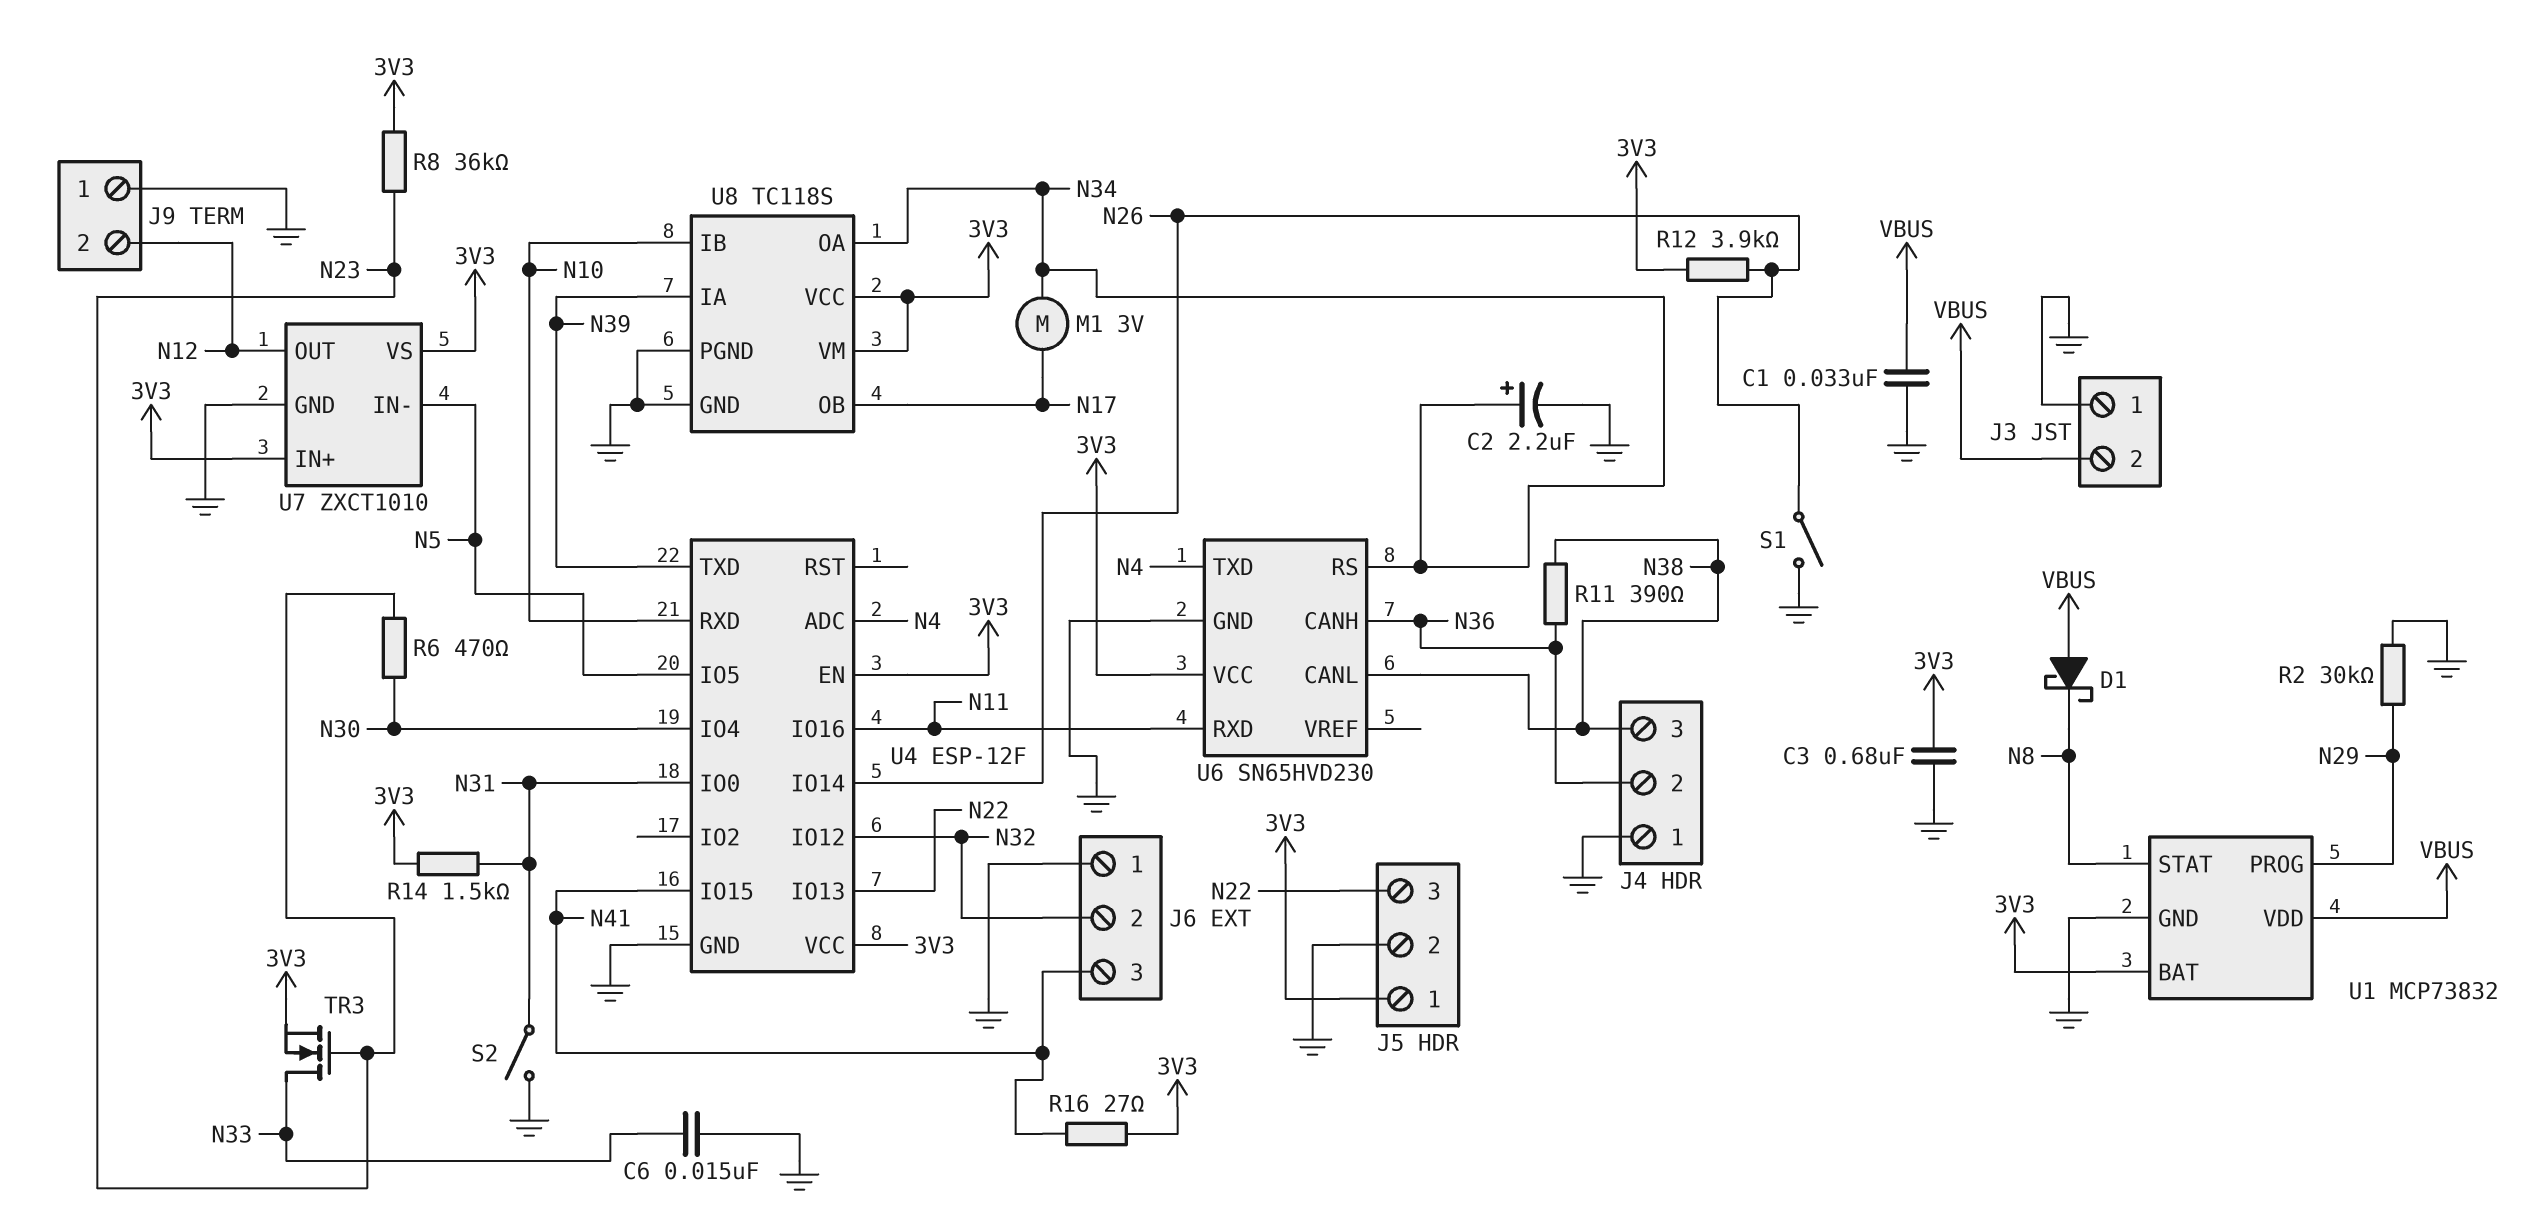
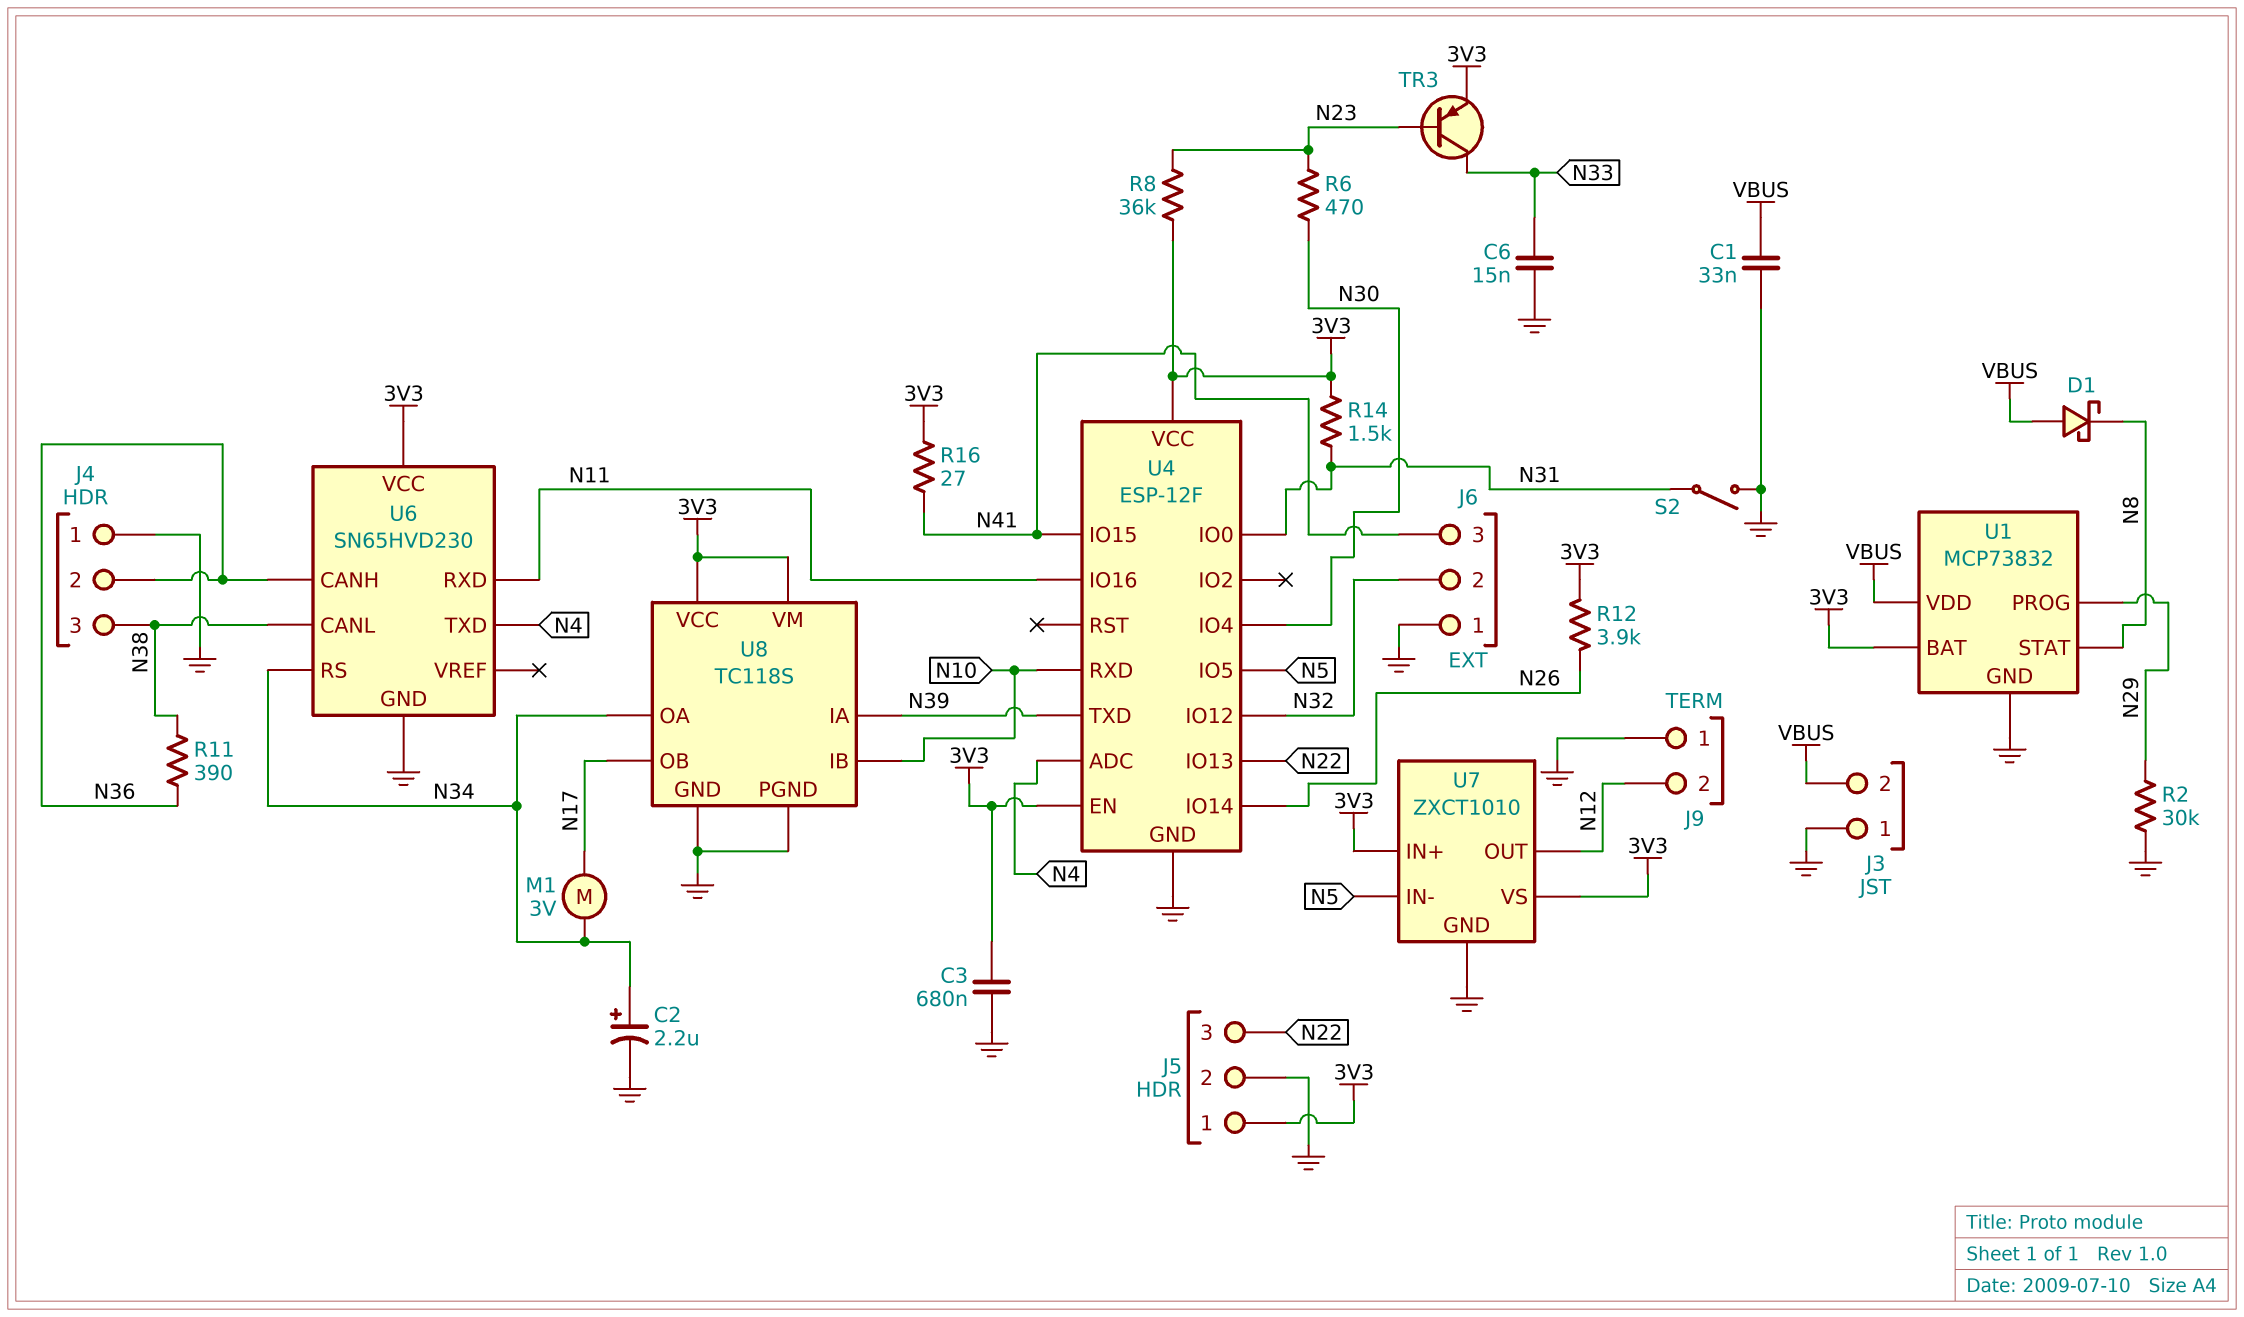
S1: switch (GND, N26) -> none
TR3: NMOS (G N23, D N33, S 3V3) -> PNP (B N23, C N33, E 3V3)

